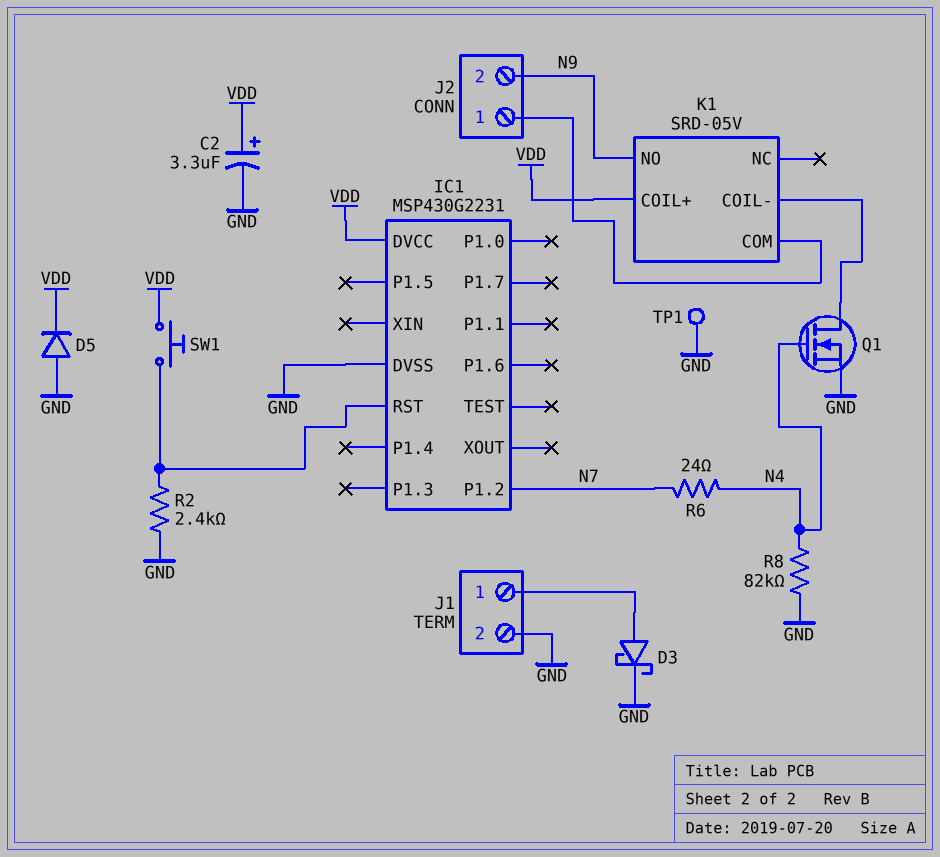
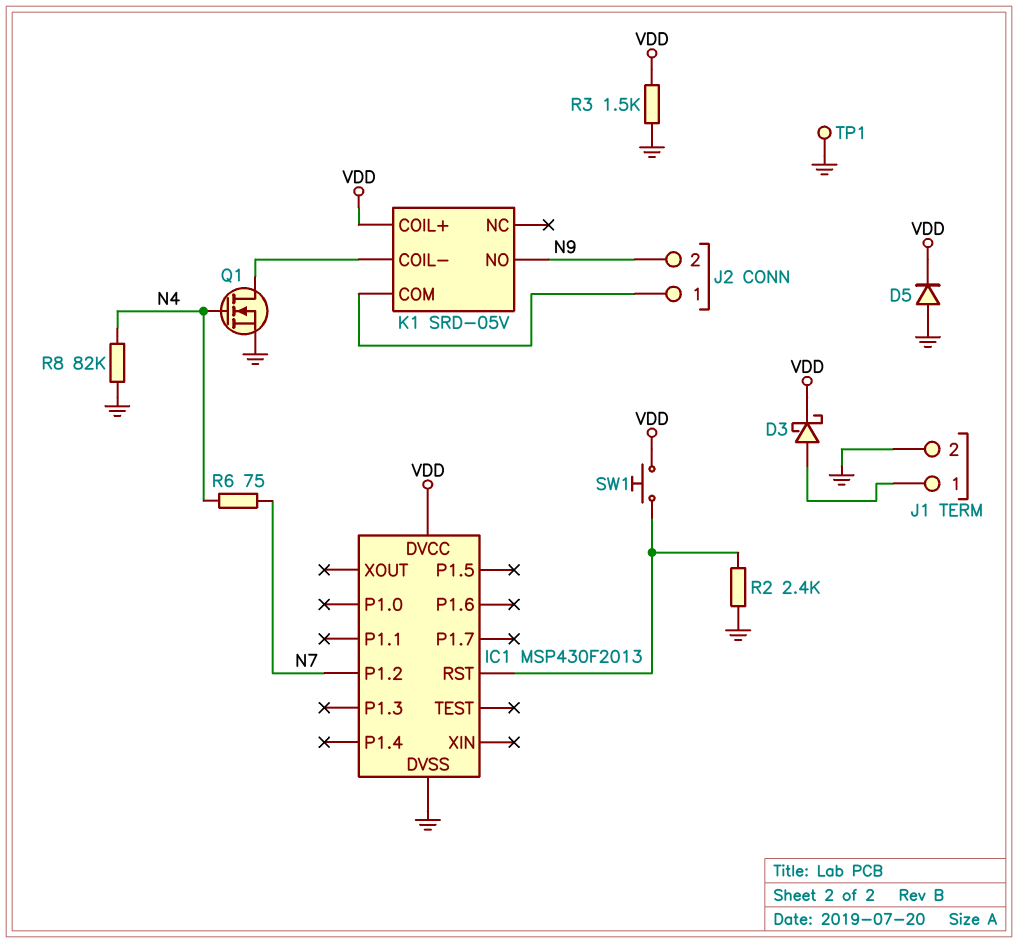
C2: 3.3uF (plus VDD, minus GND) -> none
D3: schottky (A J1/1, K GND) -> schottky (A J1/1, K VDD)
IC1: MSP430G2231 -> MSP430F2013
R3: none -> 1.5k (GND, VDD)
R6: 24 (N4, N7) -> 75 (N4, N7)

